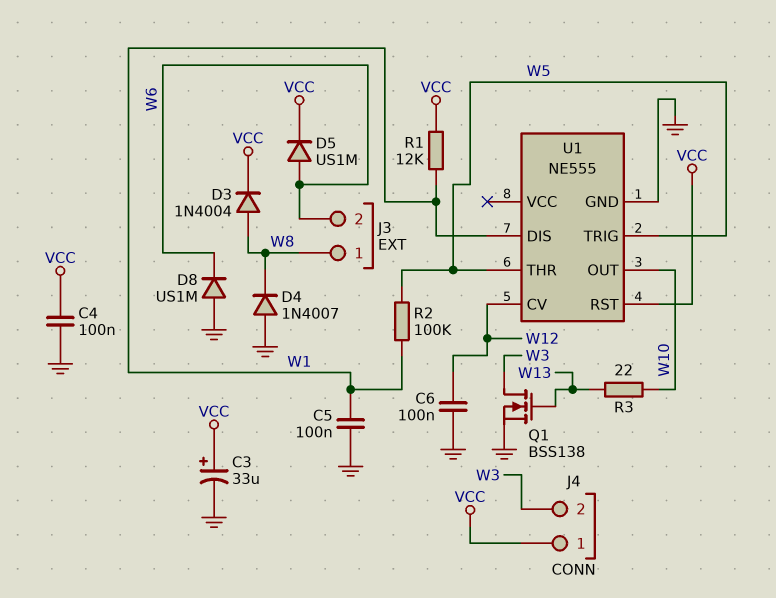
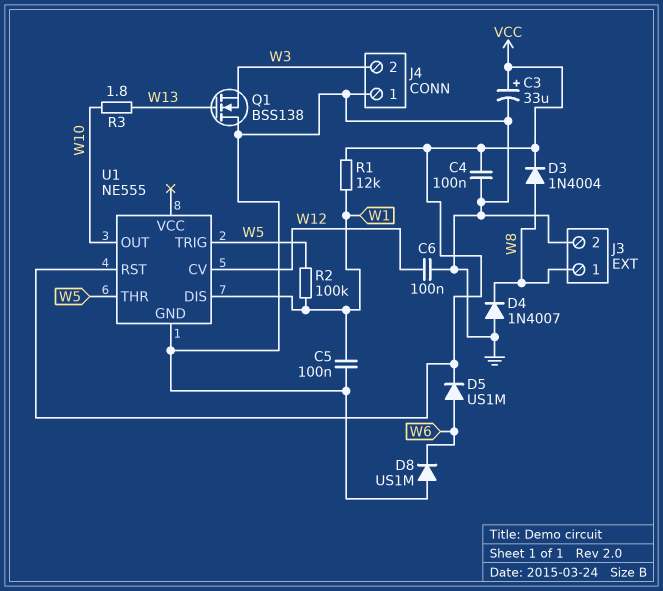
J3 pin 2: W6 -> GND
J4 pin 1: VCC -> GND
Q1: NMOS BSS138 (G W13, D W3, S GND) -> NMOS BSS138 (G W13, D GND, S W3)
R3: 22 (W10, W13) -> 1.8 (W10, W13)

